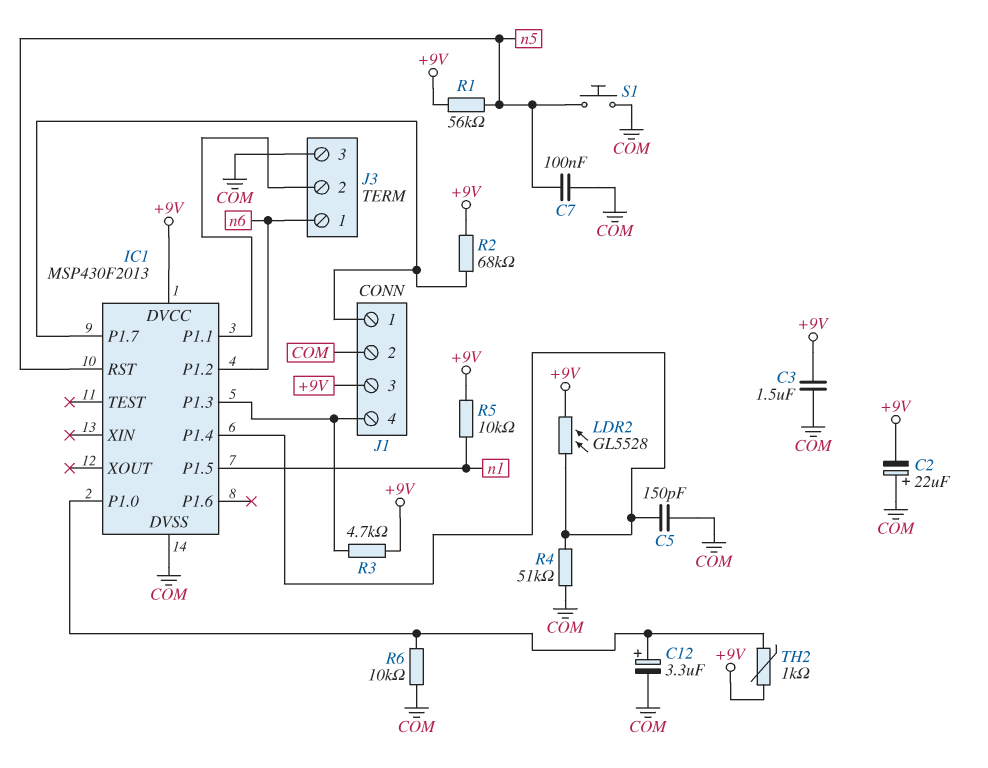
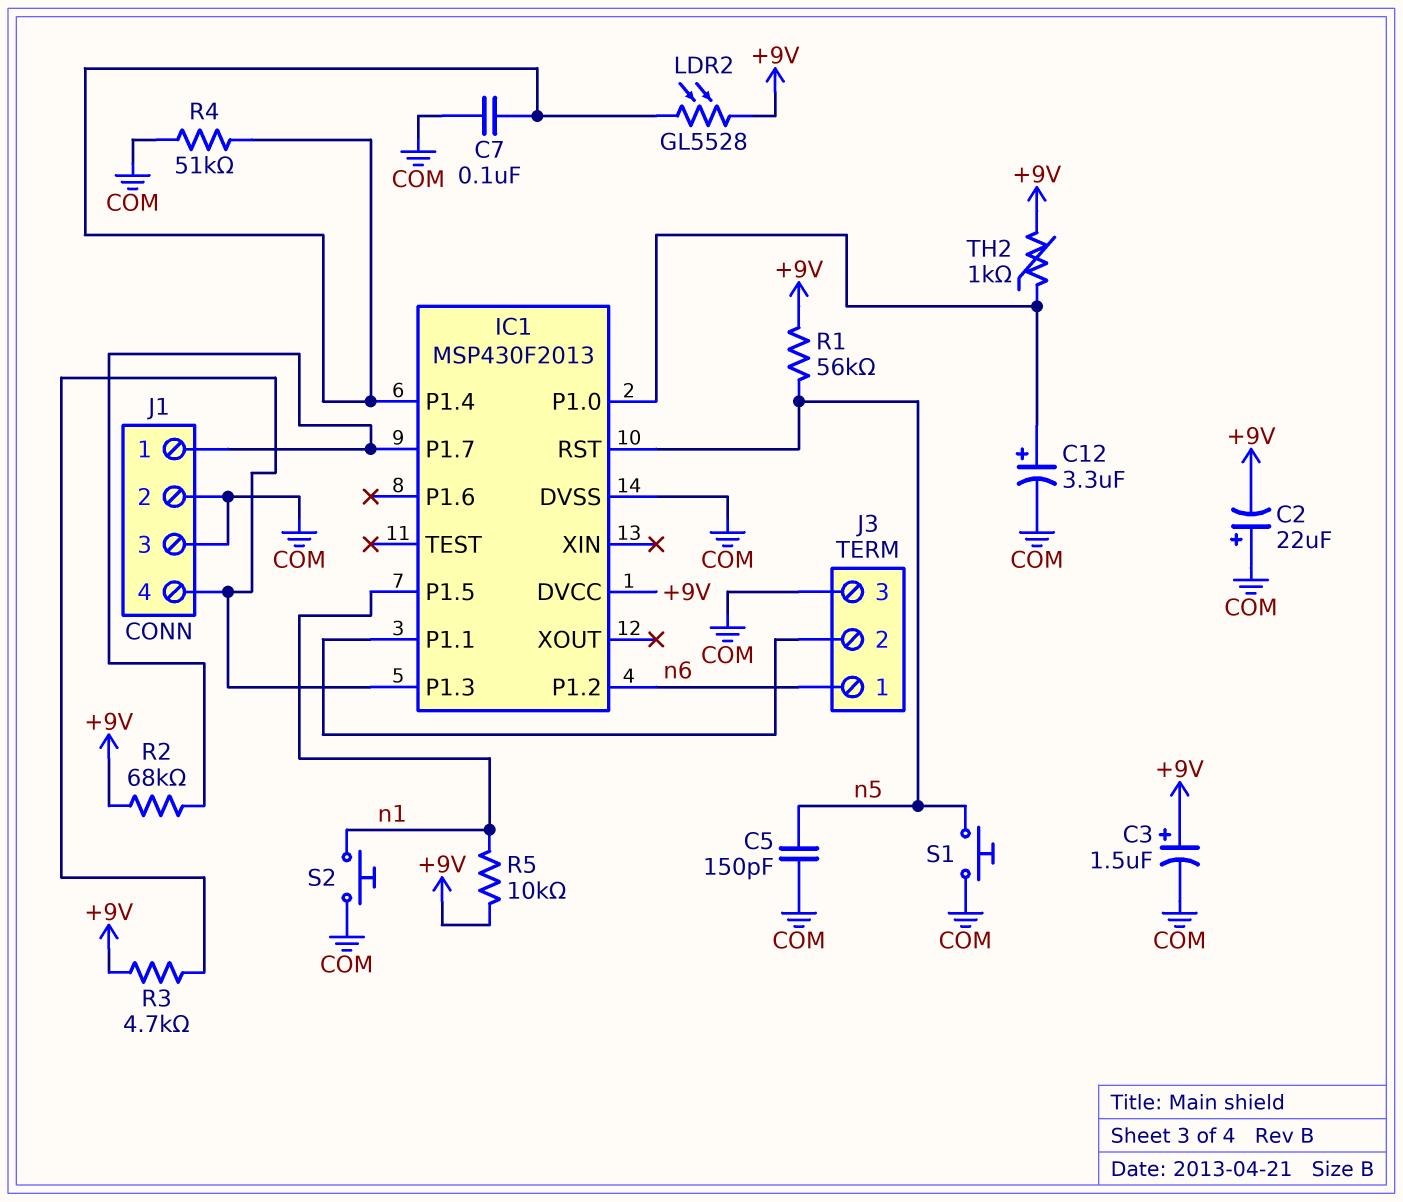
C3: 1.5uF (+9V, COM) -> 1.5uF (plus +9V, minus COM)
C5: 150pF (COM, IC1/P1.4) -> 150pF (COM, n5)
C7: 100nF (COM, n5) -> 100nF (COM, IC1/P1.4)
J1 pin 3: +9V -> COM
R6: 10k (COM, IC1/P1.0) -> none
S2: none -> button (COM, n1)

